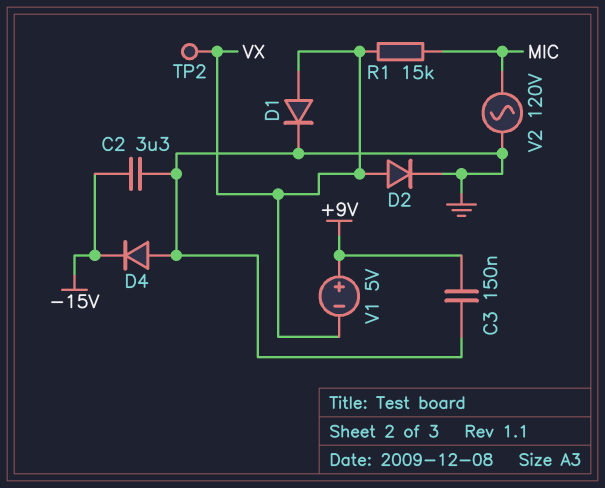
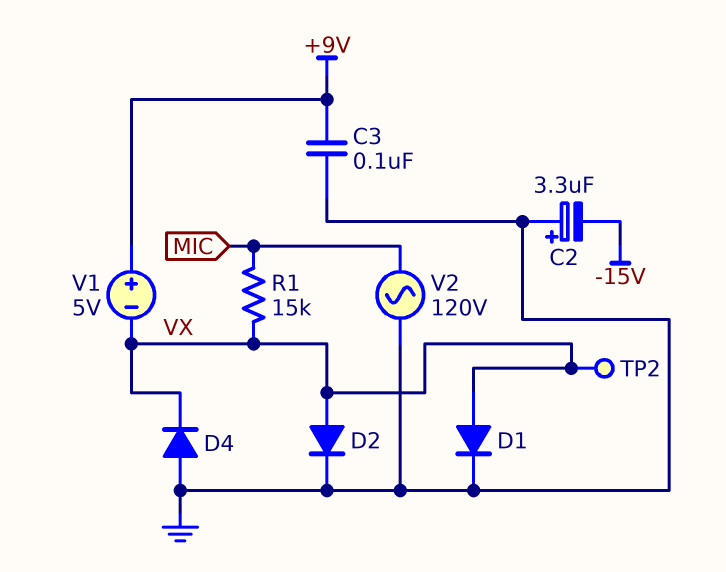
C2: 3.3uF (-15V, GND) -> 3.3uF (plus GND, minus -15V)
C3: 150nF (+9V, GND) -> 100nF (+9V, GND)
D4: diode (A GND, K -15V) -> diode (A GND, K VX)

